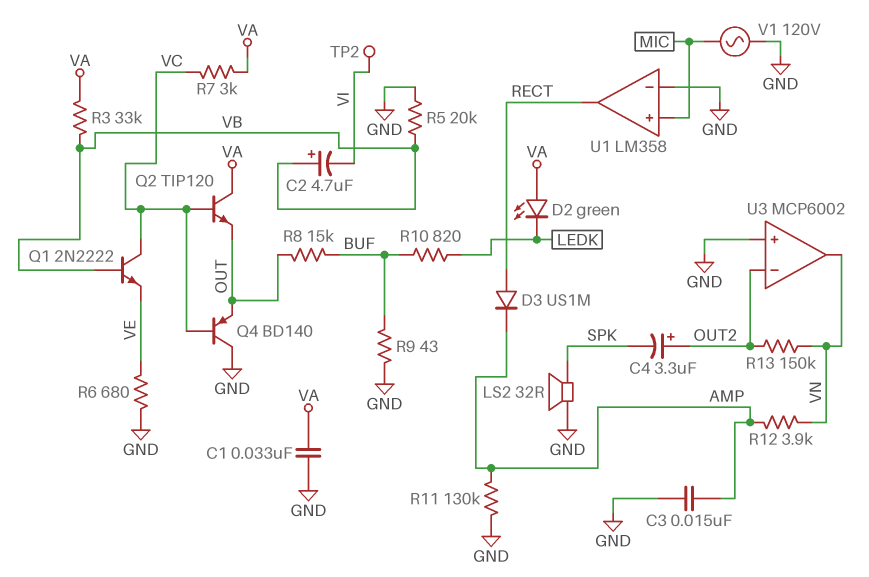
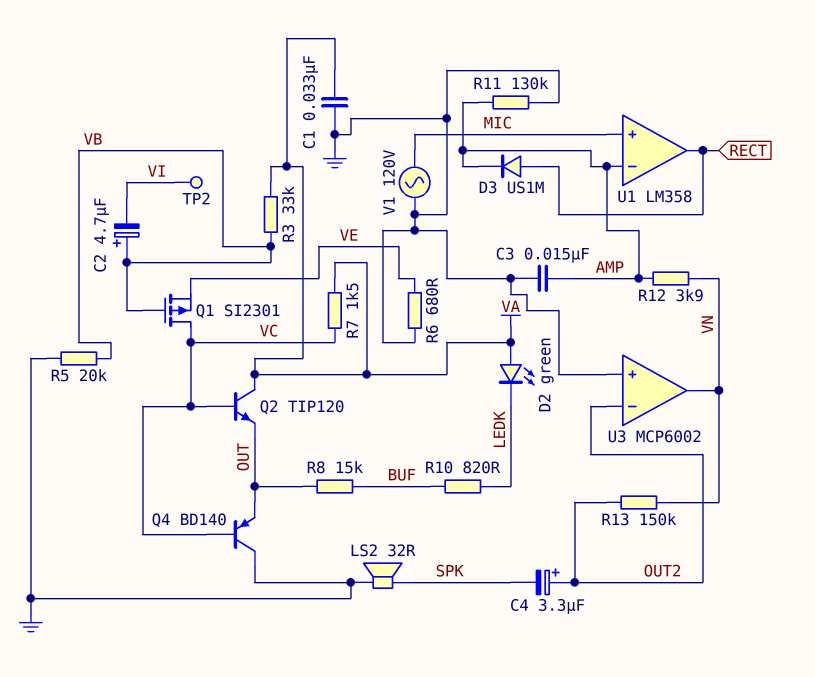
Q1: NPN 2N2222 (B VB, C VC, E VE) -> PMOS SI2301 (G VB, D VC, S VE)
R7: 3k (VA, VC) -> 1.5k (VA, VC)
R9: 43 (BUF, GND) -> none
U1 pin in-: GND -> AMP

